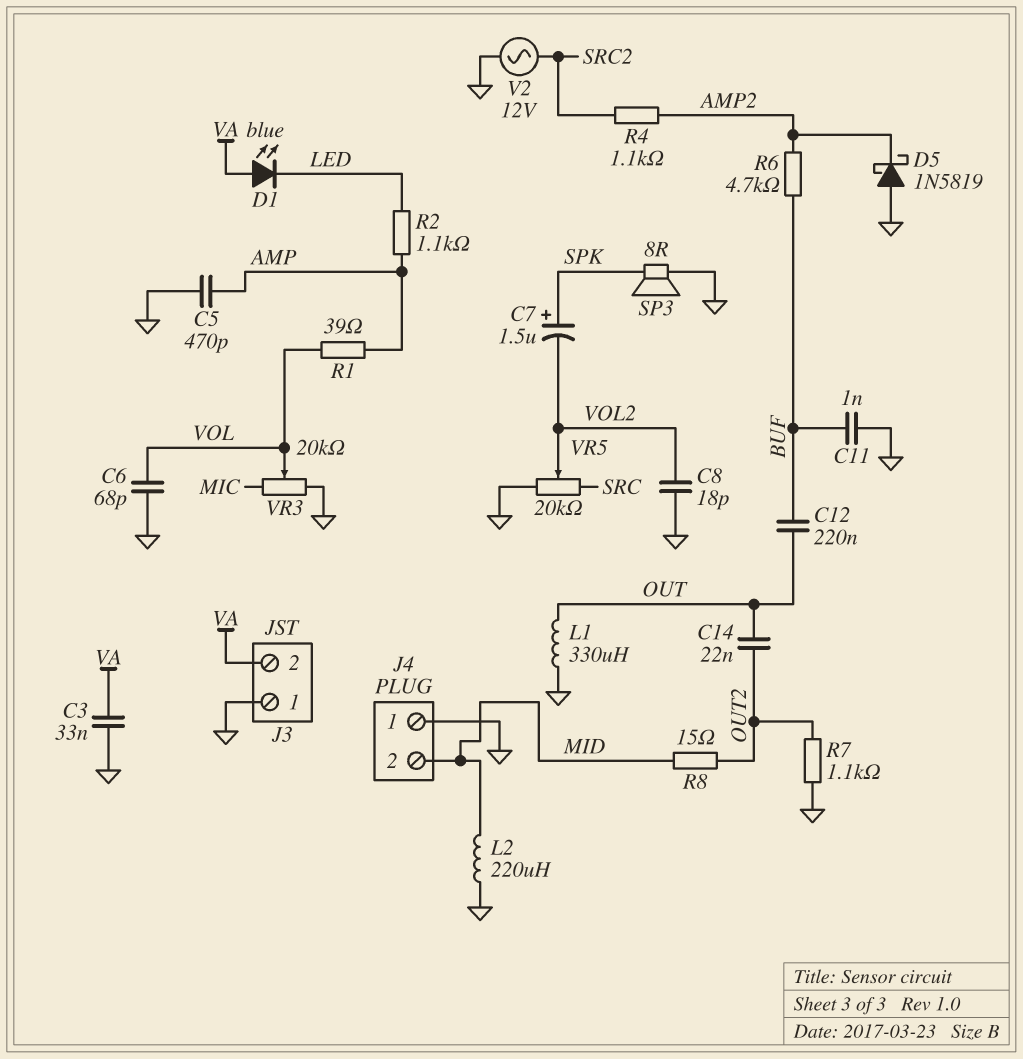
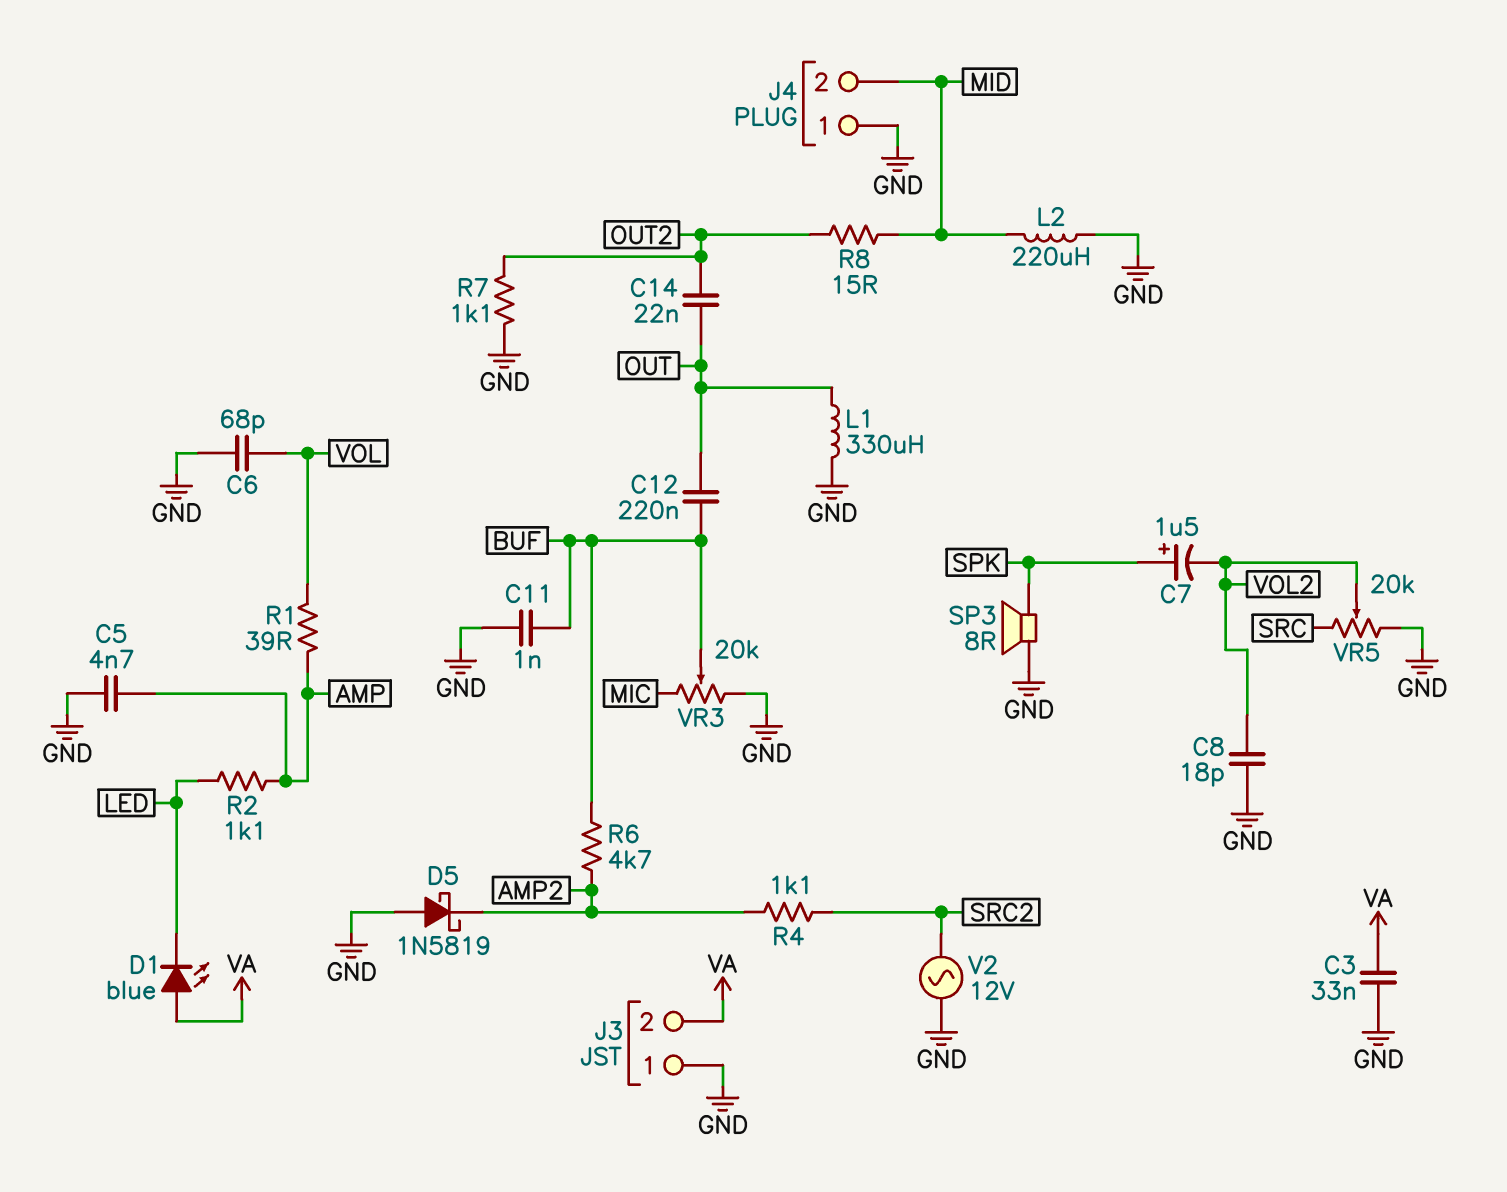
C5: 470pF (AMP, GND) -> 4.7nF (AMP, GND)
VR3: 20k (GND, MIC, wiper VOL) -> 20k (GND, MIC, wiper BUF)

